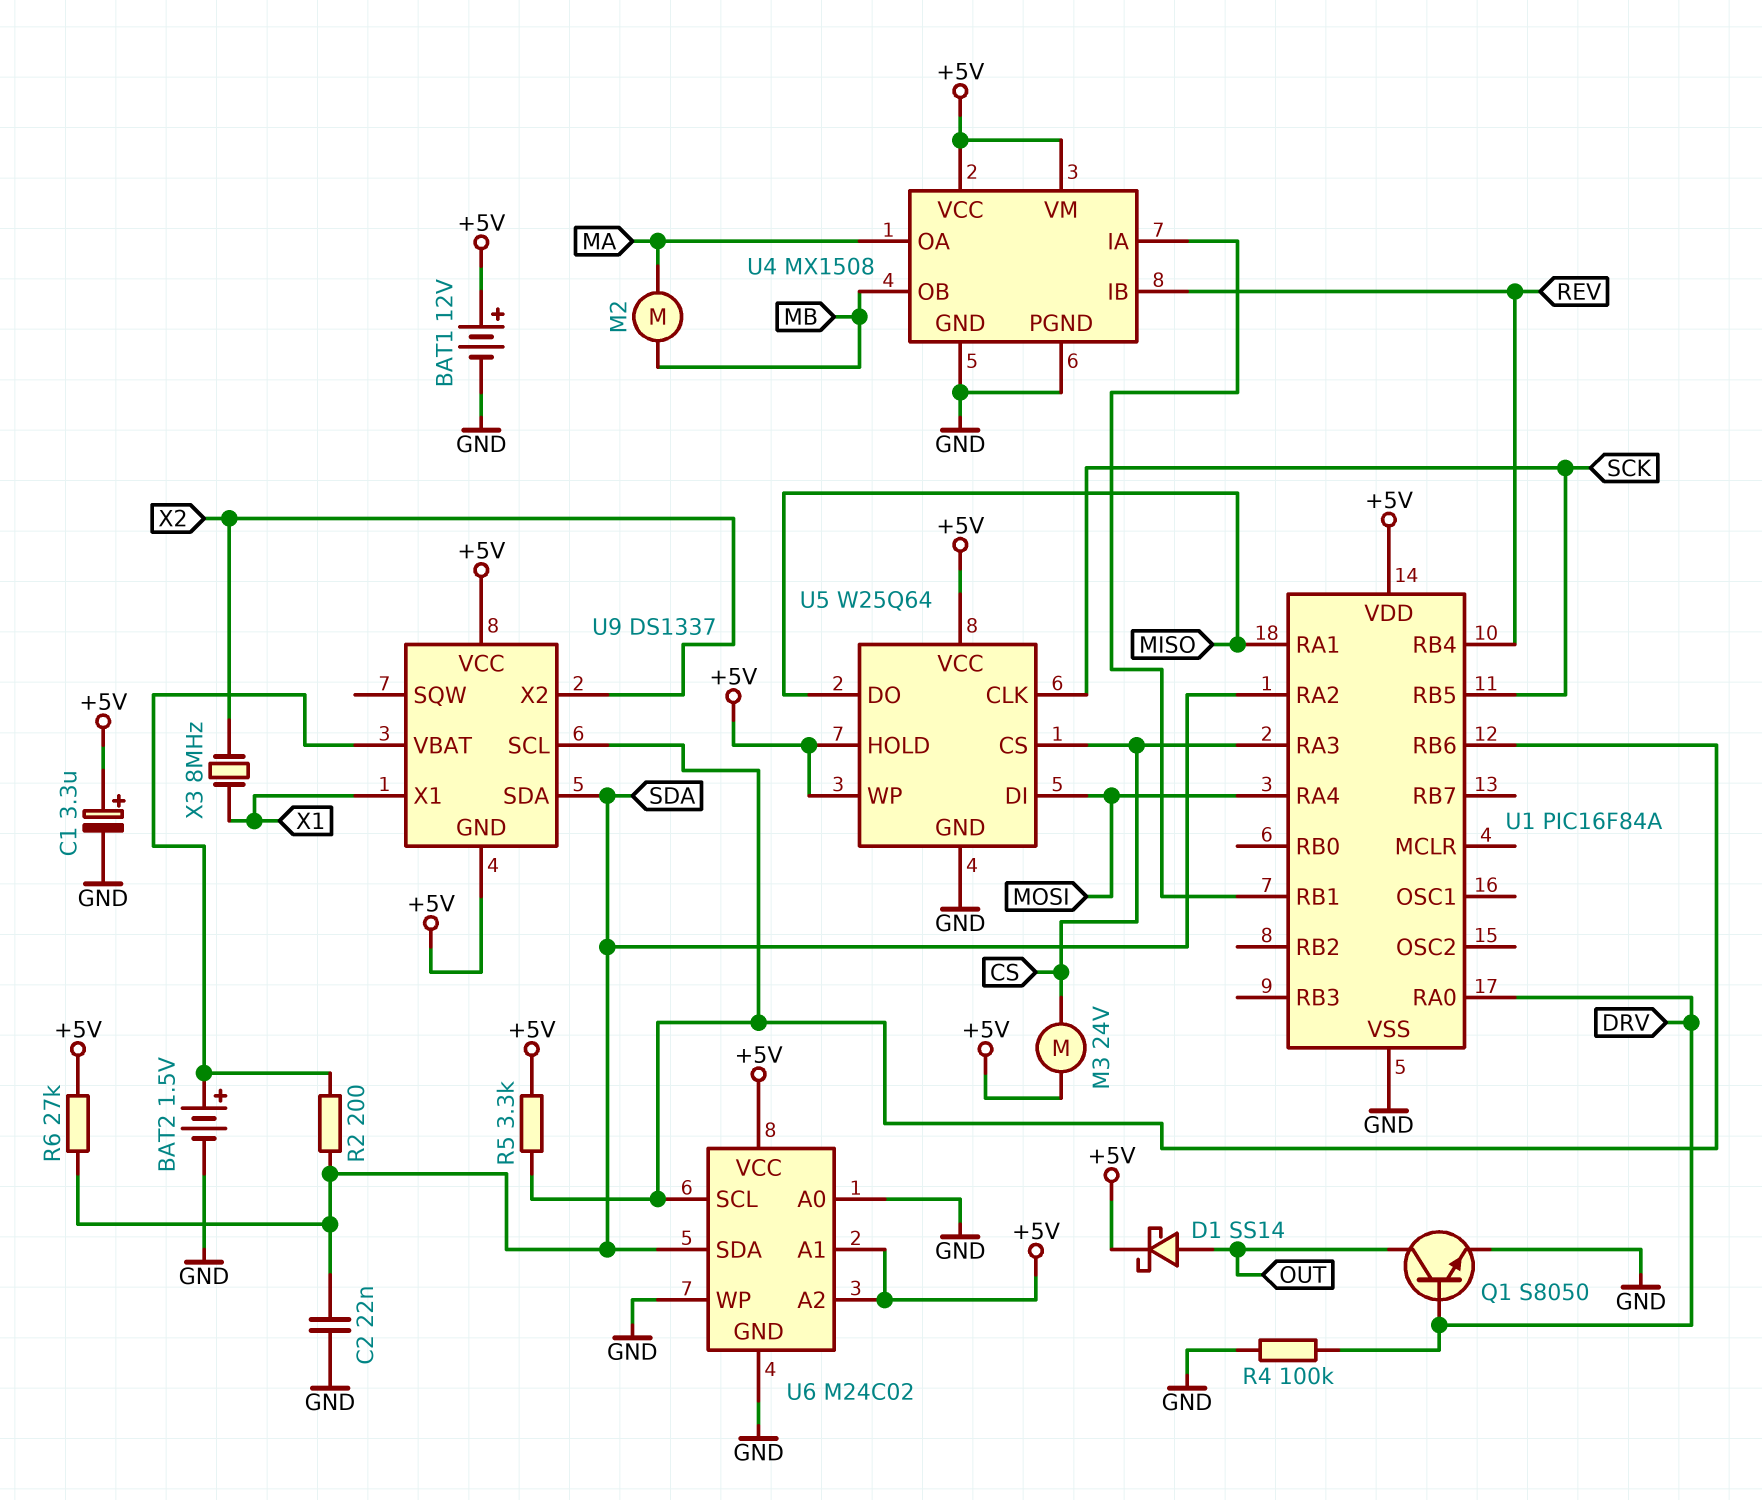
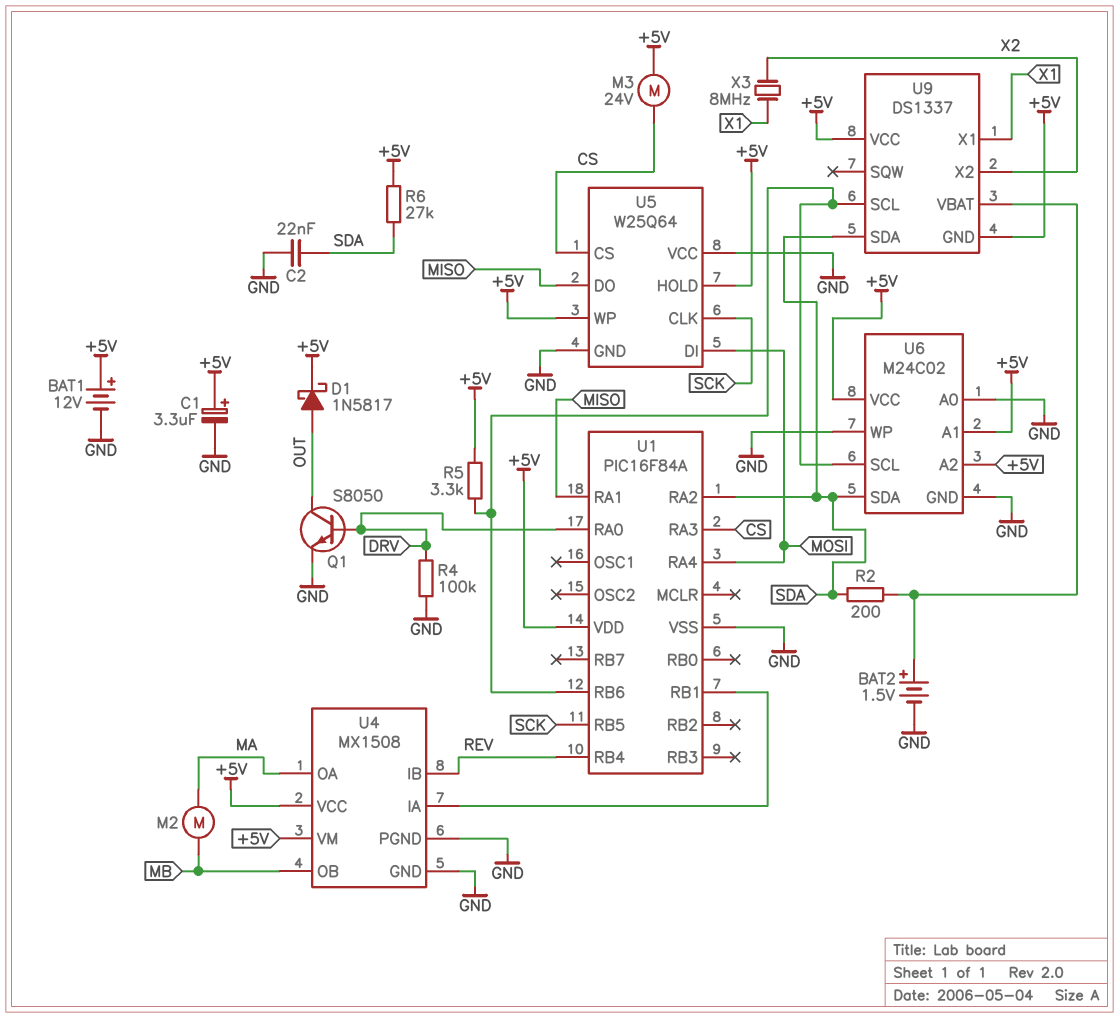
D1: schottky SS14 (A OUT, K +5V) -> schottky 1N5817 (A OUT, K +5V)
U5 pin VCC: +5V -> GND

